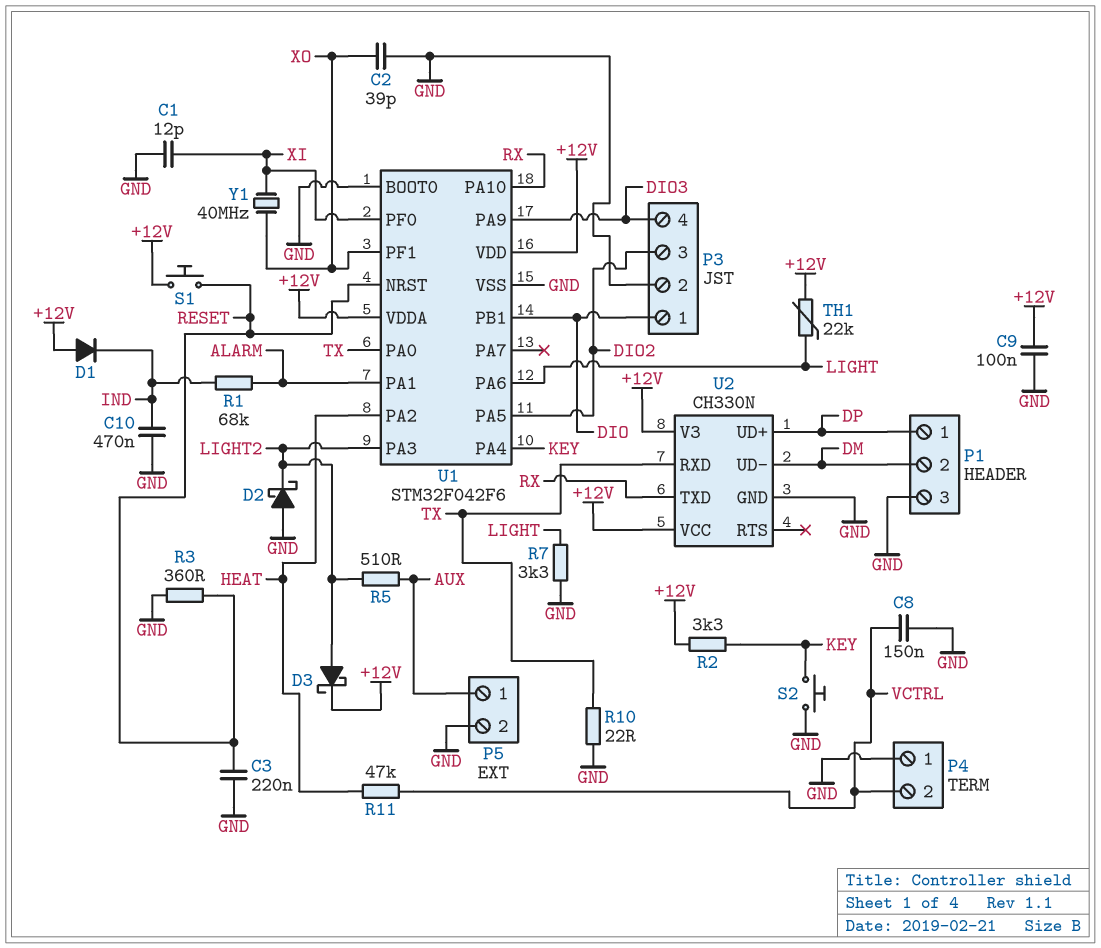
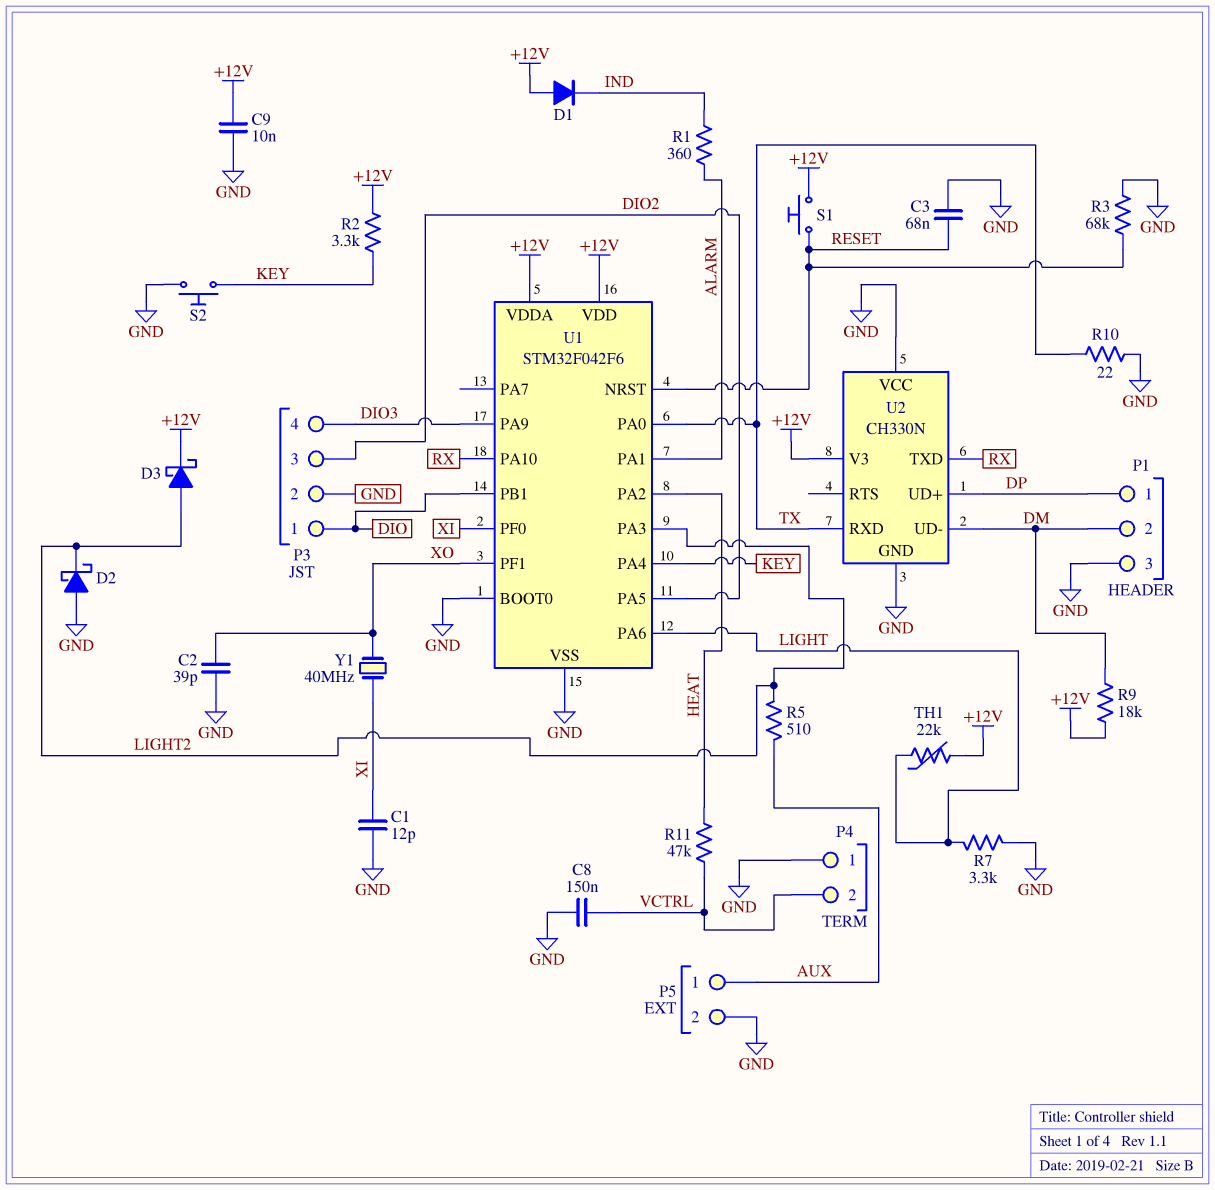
C3: 220nF (GND, RESET) -> 68nF (GND, RESET)
C9: 100nF (+12V, GND) -> 10nF (+12V, GND)
C10: 470nF (GND, IND) -> none
R1: 68k (ALARM, IND) -> 360 (ALARM, IND)
R3: 360 (GND, RESET) -> 68k (GND, RESET)
R9: none -> 18k (+12V, DM)
U2 pin VCC: +12V -> GND

